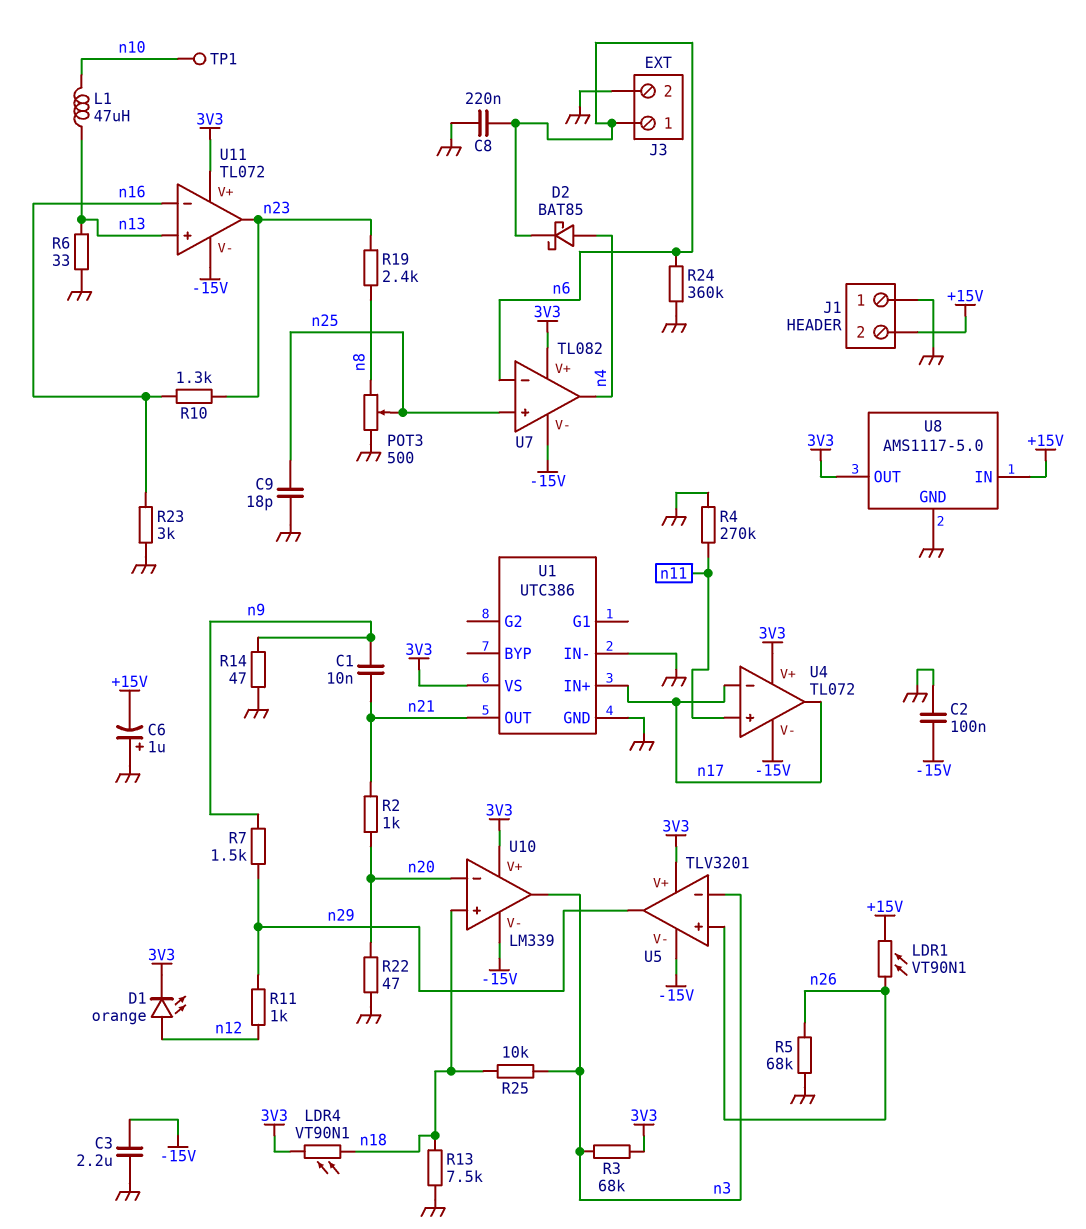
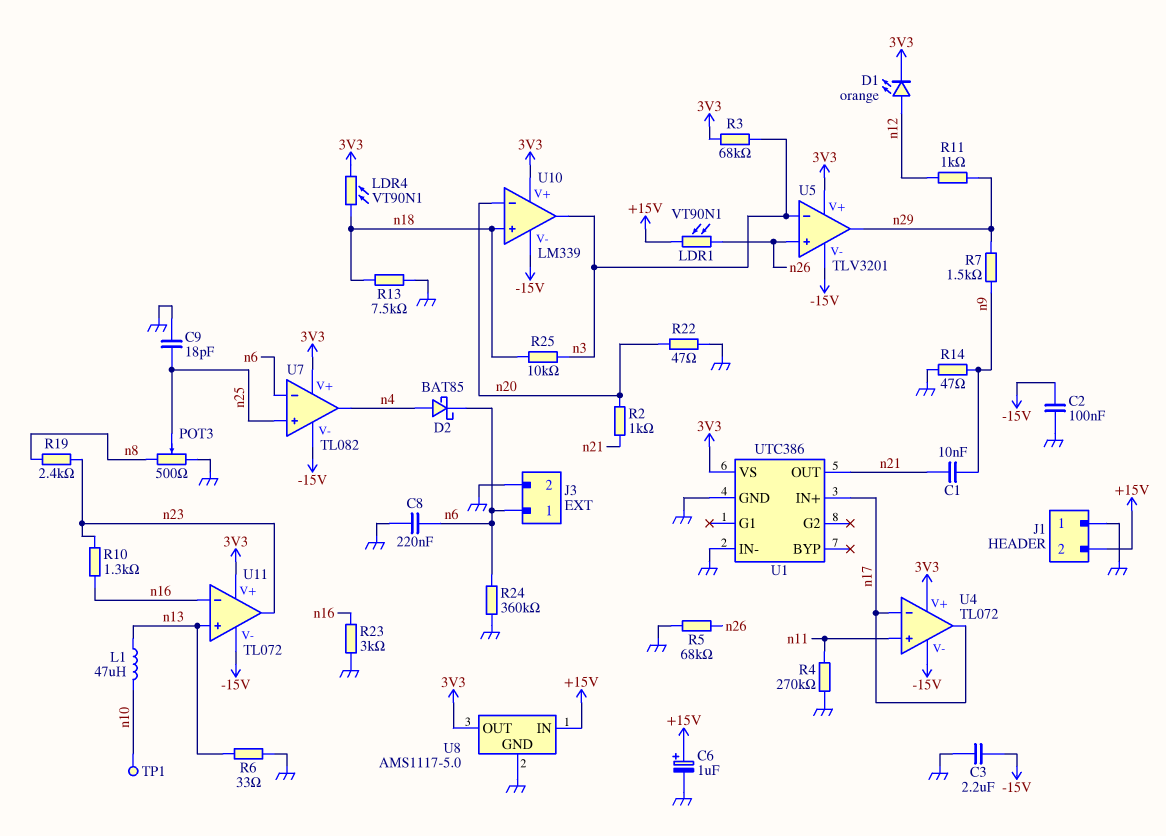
C6: 1uF (plus GND, minus +15V) -> 1uF (plus +15V, minus GND)

